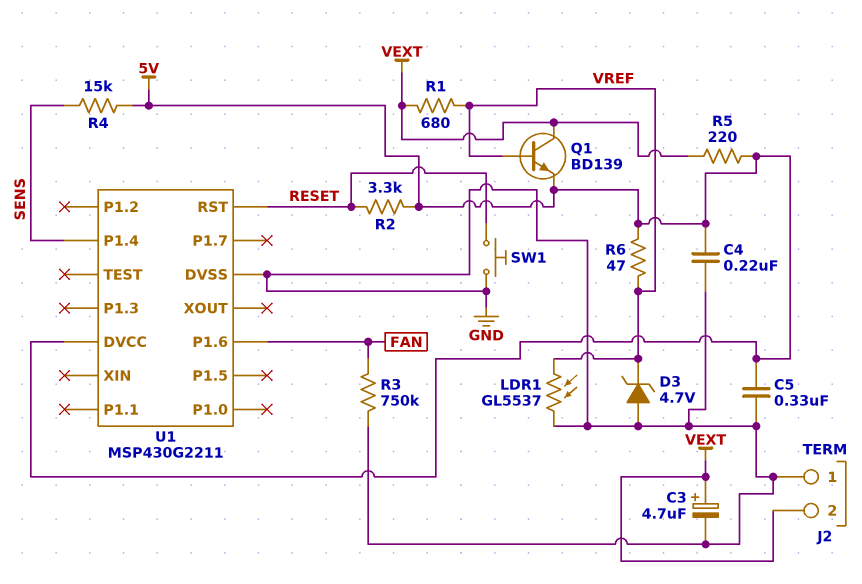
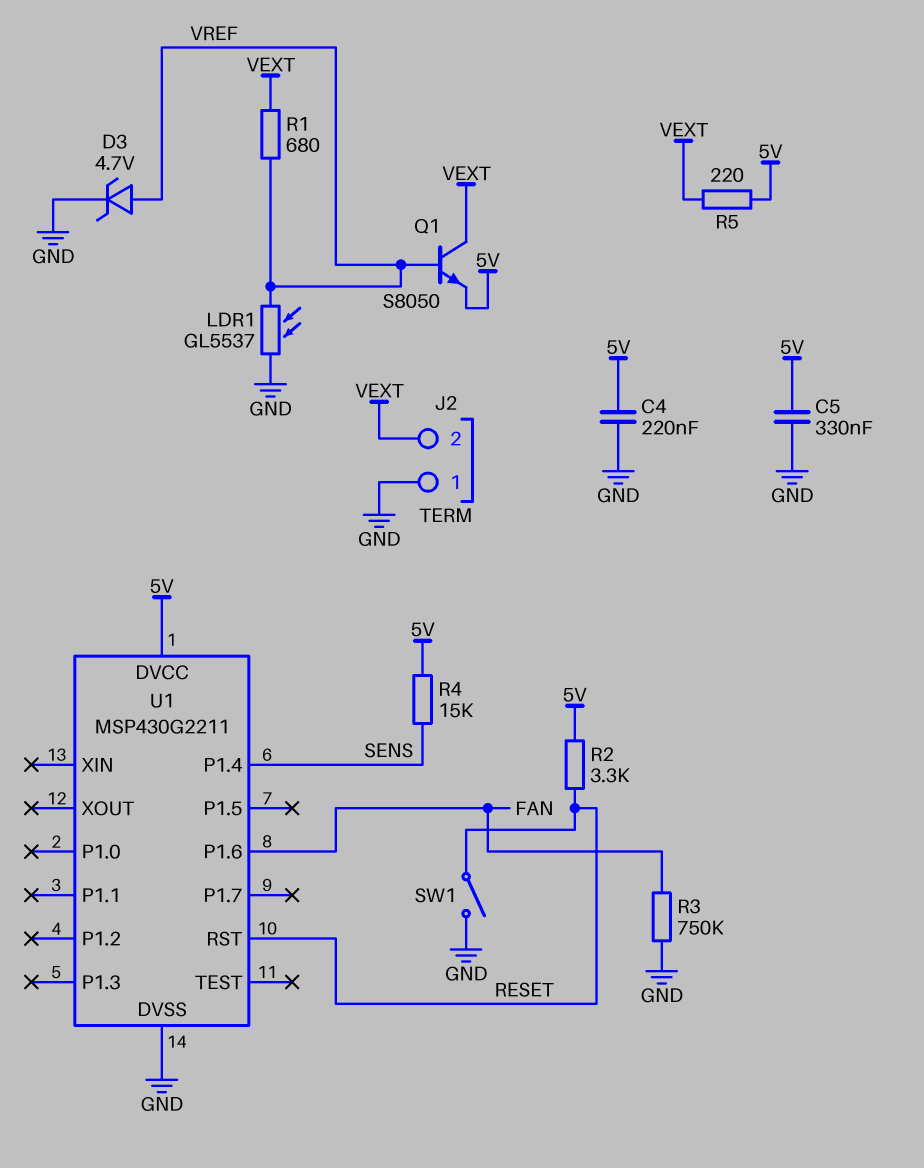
C3: 4.7uF (plus VEXT, minus GND) -> none
D3: zener 4.7V (A GND, K VREF) -> zener 4.7V (A VREF, K GND)
Q1: NPN BD139 (B VREF, C VEXT, E 5V) -> NPN S8050 (B VREF, C VEXT, E 5V)
R6: 47 (5V, VREF) -> none
SW1: button (GND, RESET) -> switch (GND, RESET)

